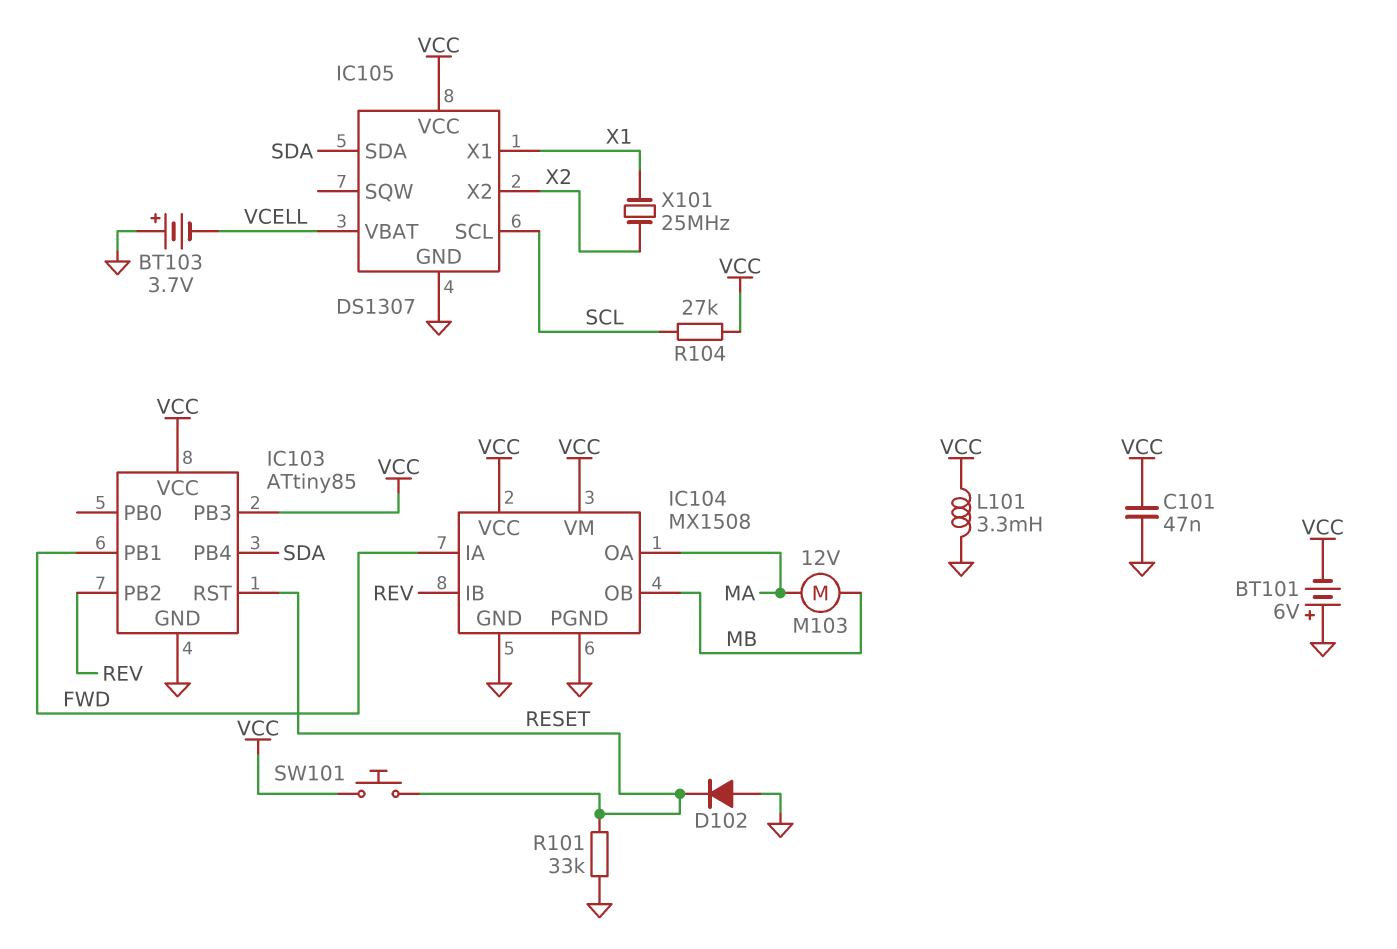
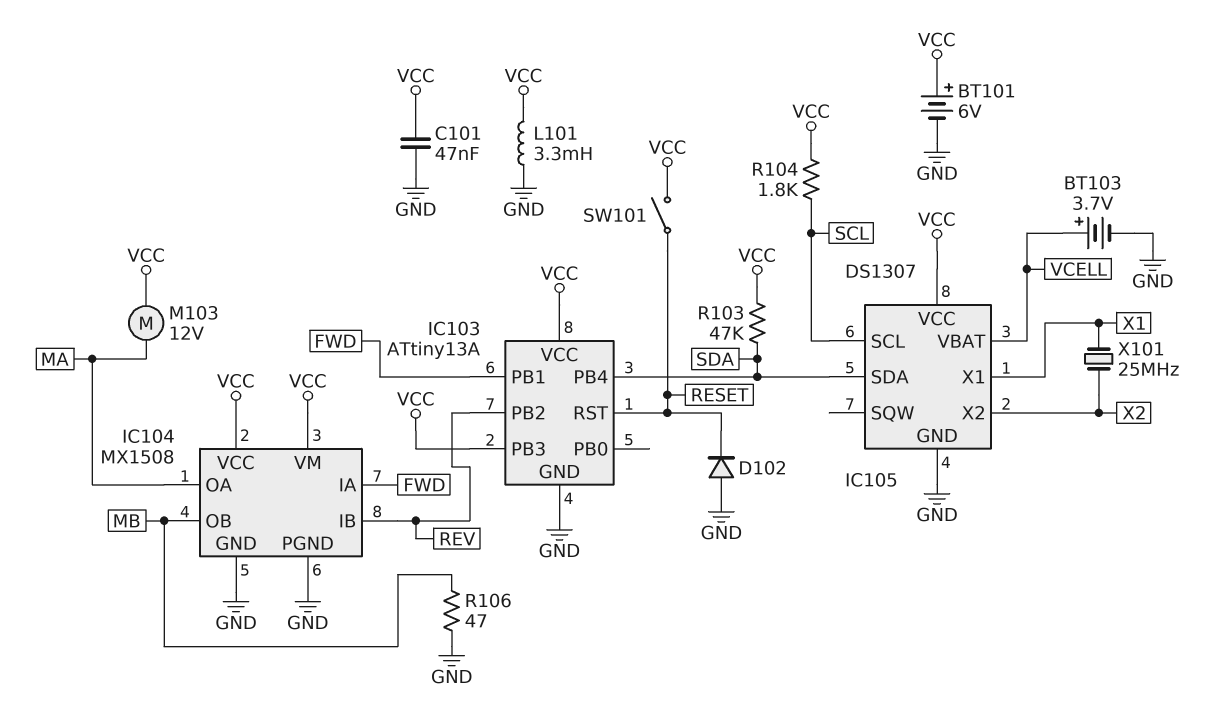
BT101: 6V (plus GND, minus VCC) -> 6V (plus VCC, minus GND)
BT103: 3.7V (plus GND, minus VCELL) -> 3.7V (plus VCELL, minus GND)
IC103: ATtiny85 -> ATtiny13A
M103: motor 12V (MA, MB) -> motor 12V (MA, VCC)
R101: 33k (GND, RESET) -> none
R103: none -> 47k (SDA, VCC)
R104: 27k (SCL, VCC) -> 1.8k (SCL, VCC)
R106: none -> 47 (GND, MB)
SW101: button (RESET, VCC) -> switch (RESET, VCC)

